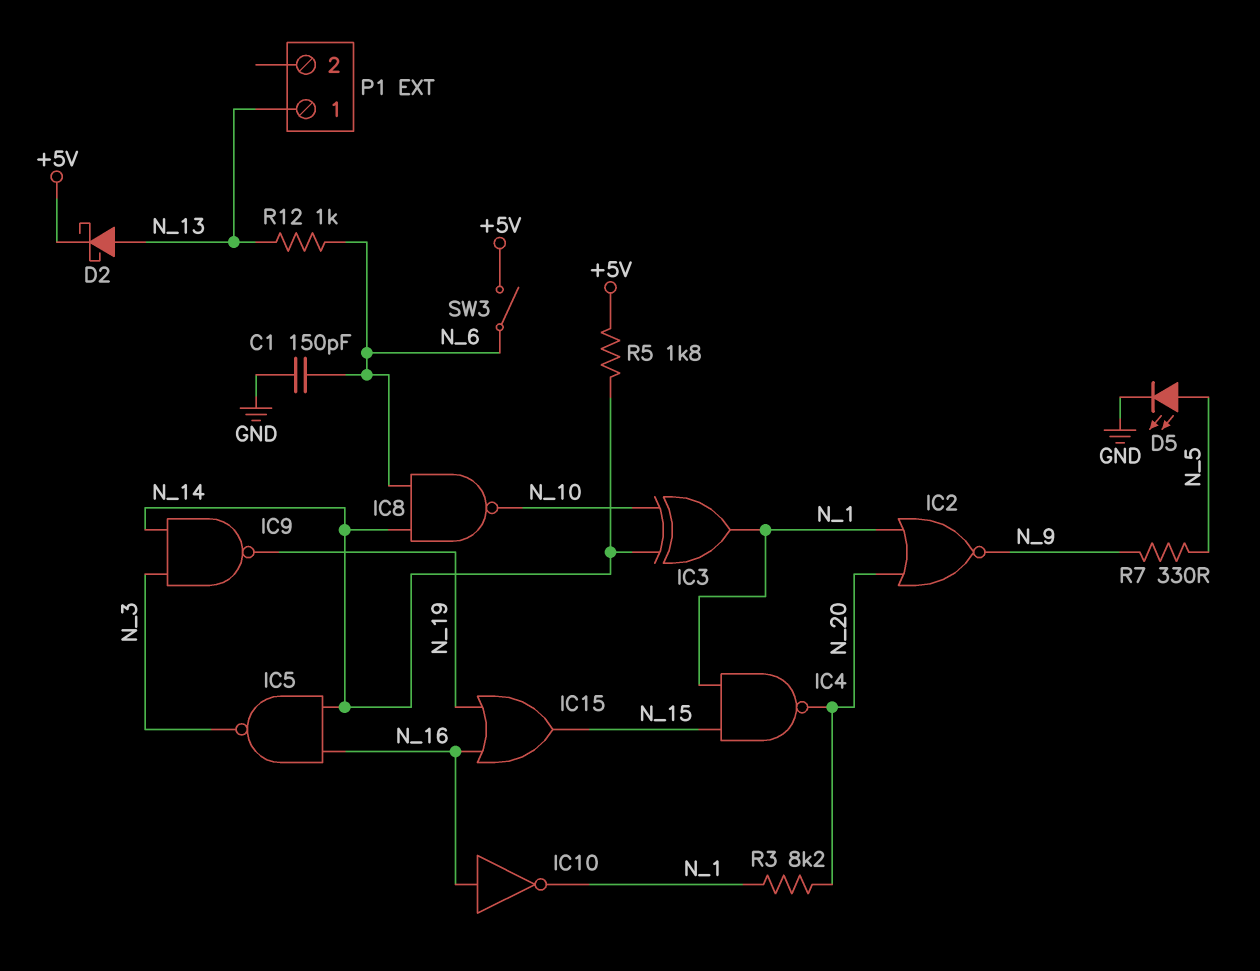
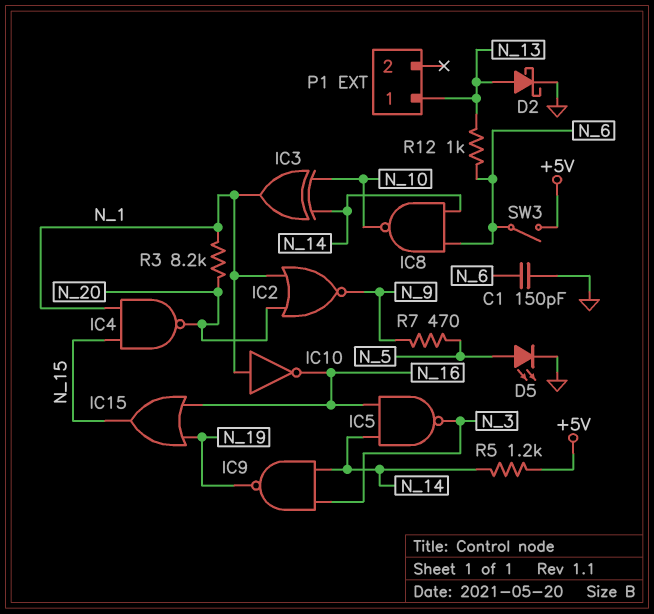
D2: schottky (A N_13, K +5V) -> schottky (A N_13, K GND)
IC10: NOT (in N_16, out N_1) -> NOT (in N_1, out N_16)
R5: 1.8k (+5V, N_14) -> 1.2k (+5V, N_14)
R7: 330 (N_5, N_9) -> 470 (N_5, N_9)

